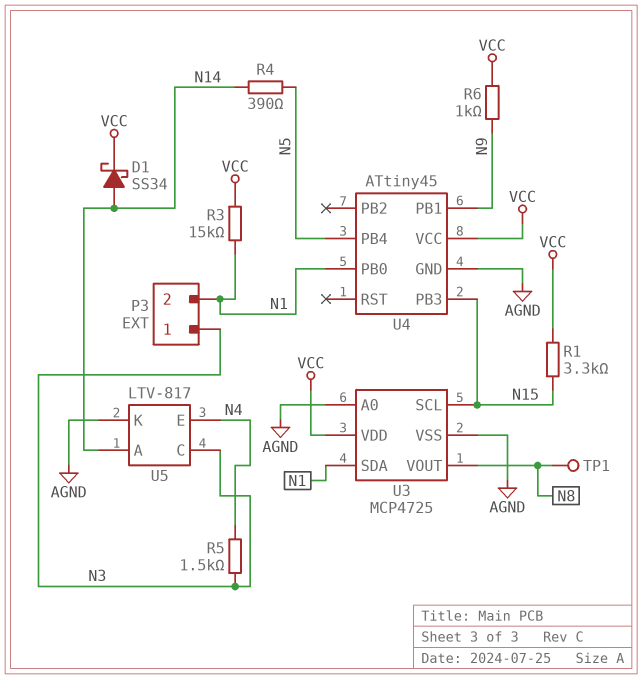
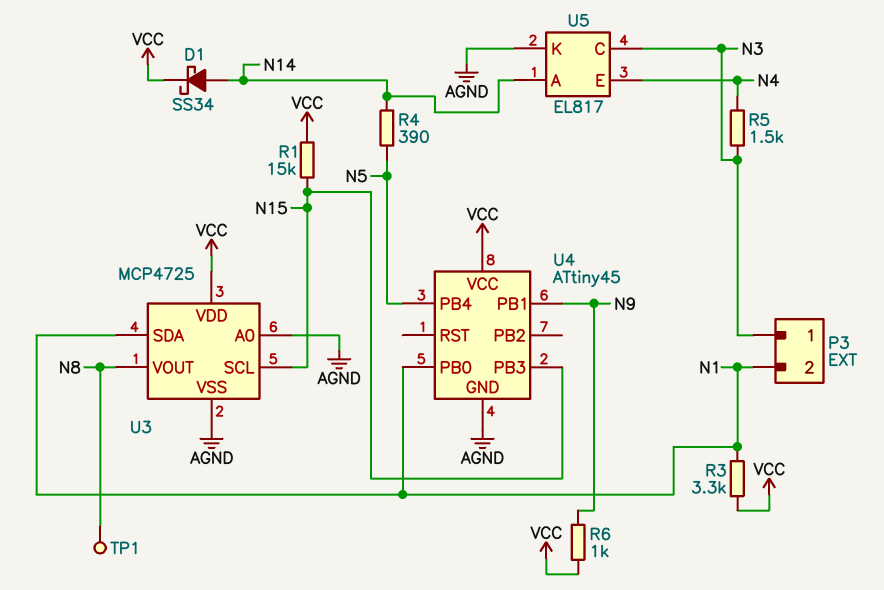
R1: 3.3k (N15, VCC) -> 15k (N15, VCC)
R3: 15k (N1, VCC) -> 3.3k (N1, VCC)
U5: LTV-817 -> EL817

